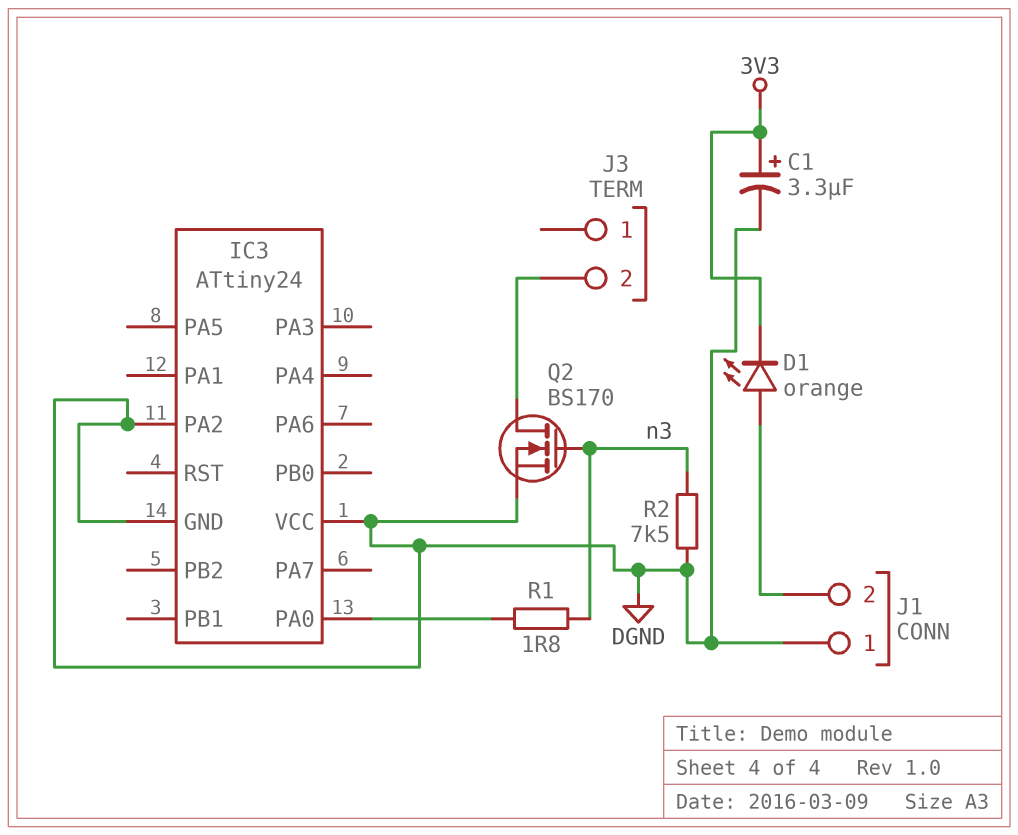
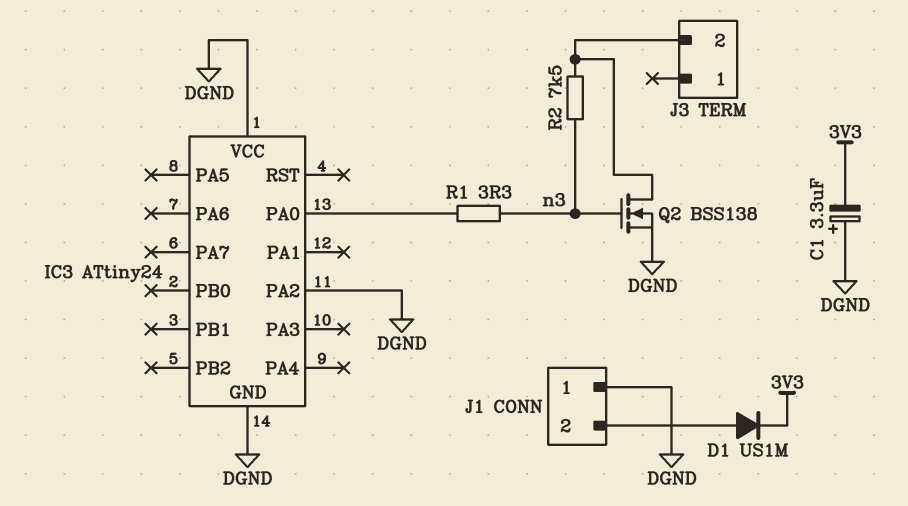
C1: 3.3uF (plus 3V3, minus DGND) -> 3.3uF (plus DGND, minus 3V3)
D1: LED orange (A J1/2, K 3V3) -> diode US1M (A J1/2, K 3V3)
Q2: NMOS BS170 (G n3, D J3/2, S DGND) -> NMOS BSS138 (G n3, D J3/2, S DGND)
R1: 1.8 (IC3/PA0, n3) -> 3.3 (IC3/PA0, n3)
R2: 7.5k (DGND, n3) -> 7.5k (J3/2, n3)

